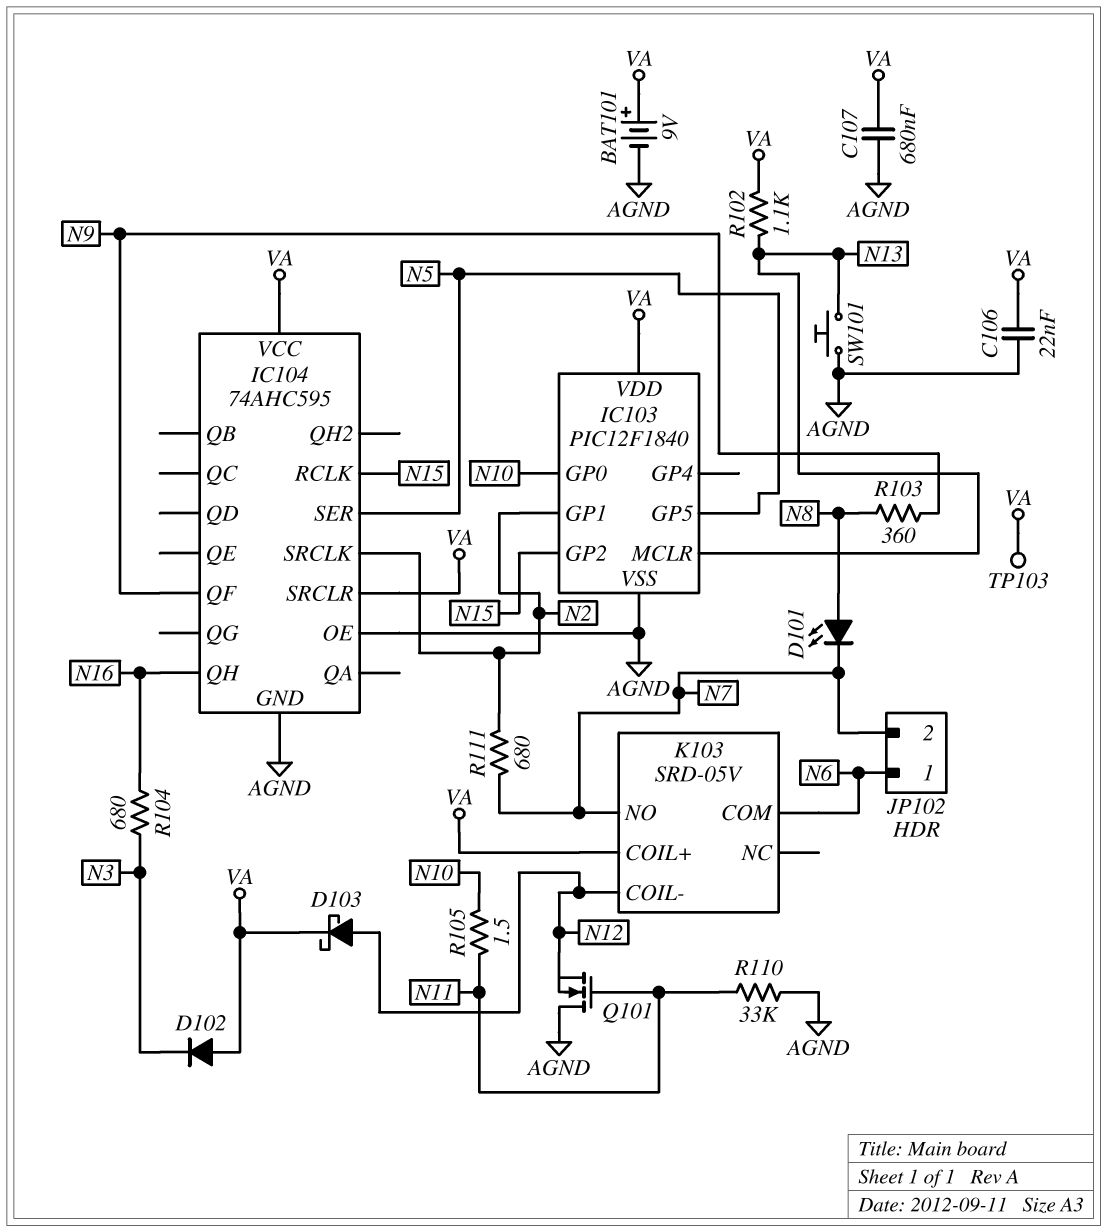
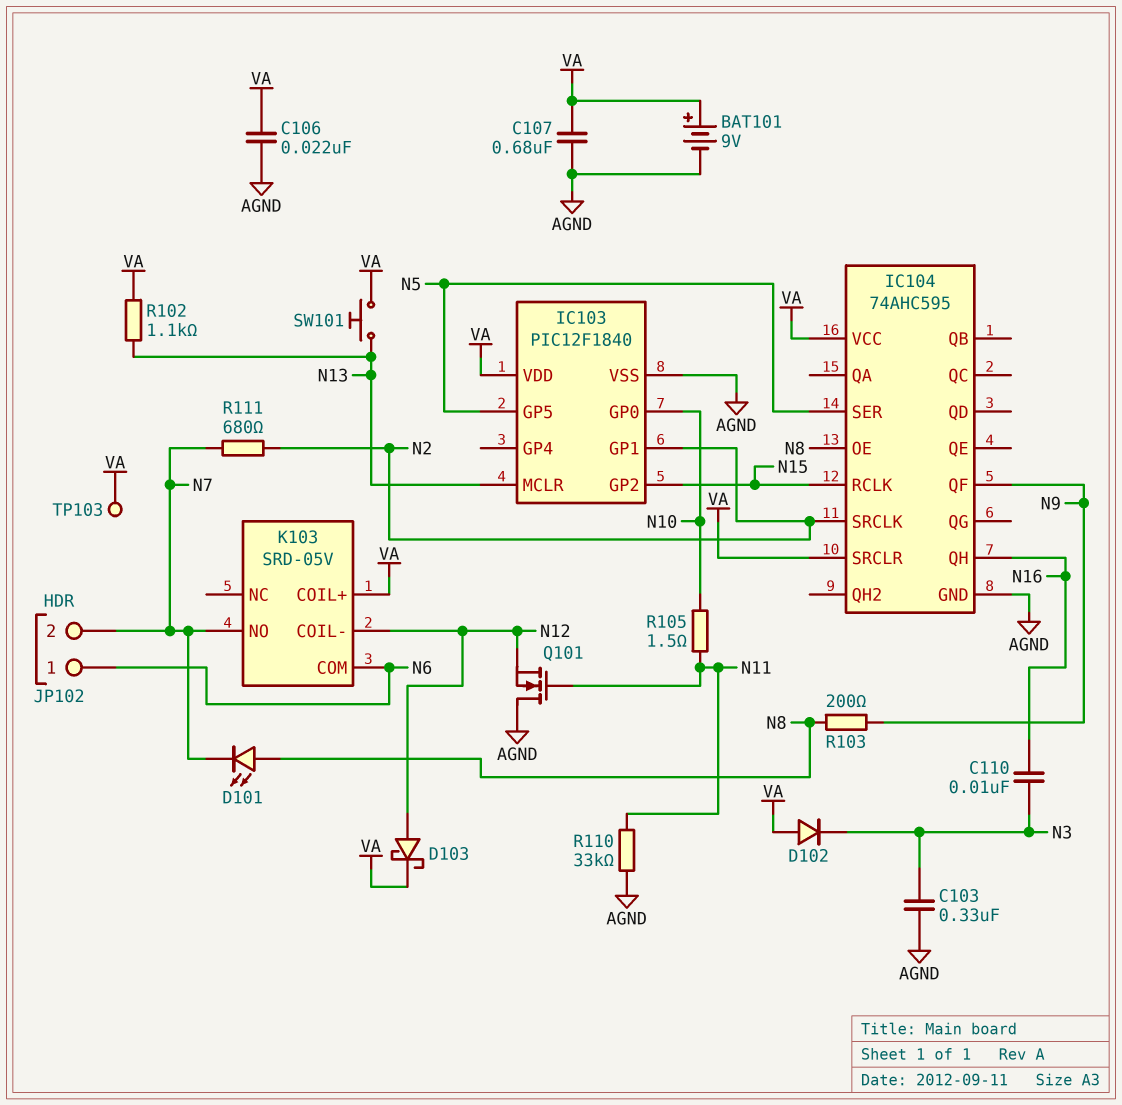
C103: none -> 330nF (AGND, N3)
C110: none -> 10nF (N3, N16)
IC104 pin OE: AGND -> N8
R103: 360 (N8, N9) -> 200 (N8, N9)
R104: 680 (N3, N16) -> none
SW101: button (AGND, N13) -> button (N13, VA)

